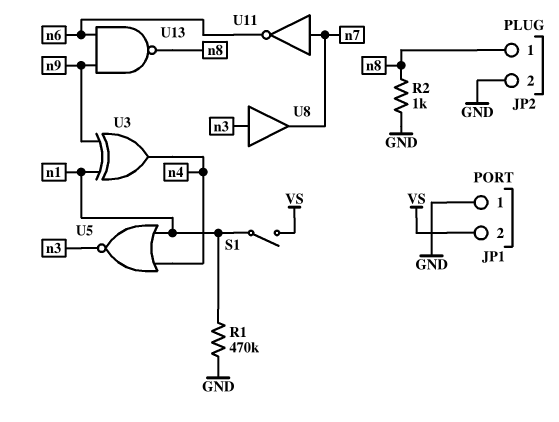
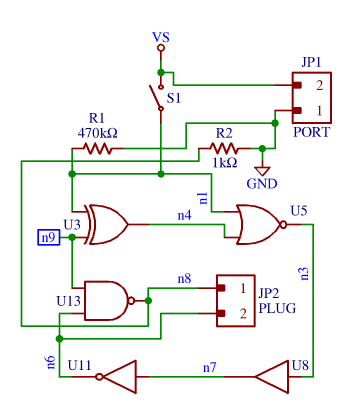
JP2 pin 2: GND -> n6

